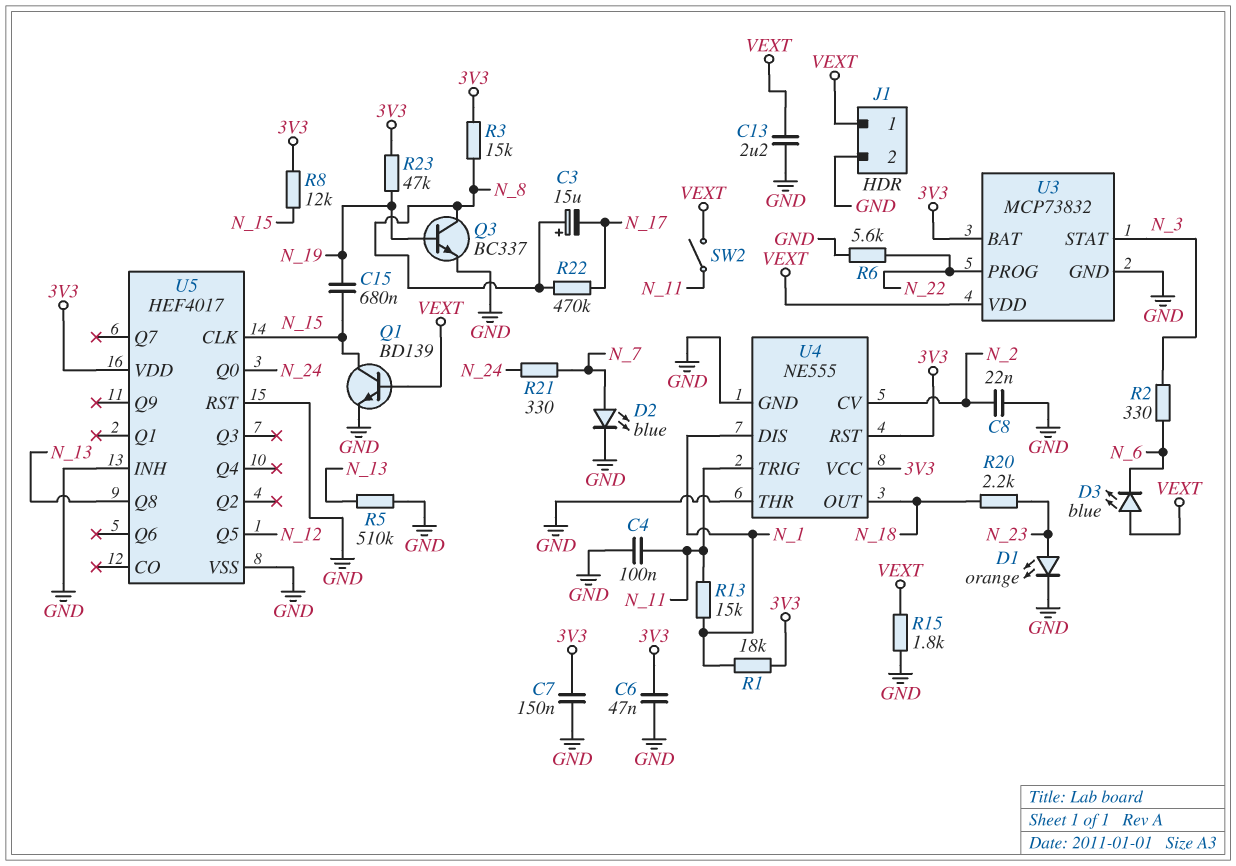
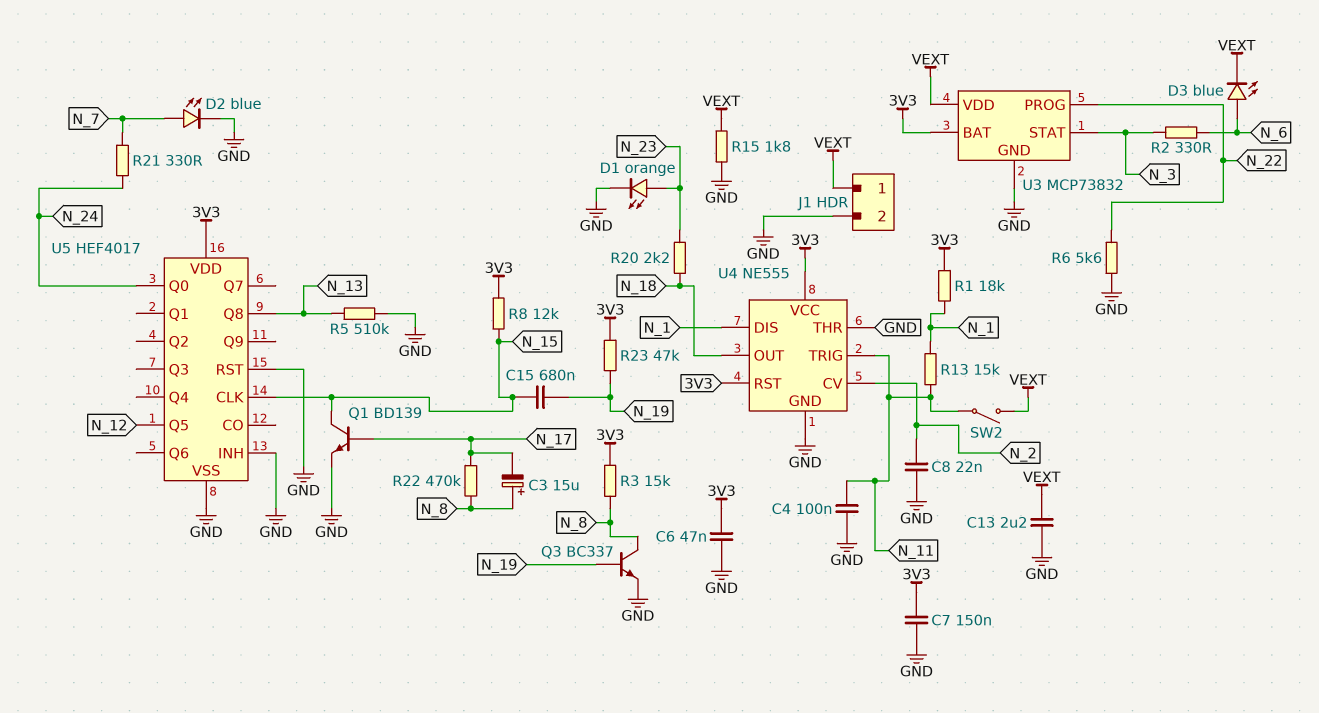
D3: LED blue (A VEXT, K N_6) -> LED blue (A N_6, K VEXT)
Q1: NPN BD139 (B VEXT, C N_15, E GND) -> NPN BD139 (B N_17, C N_15, E GND)

